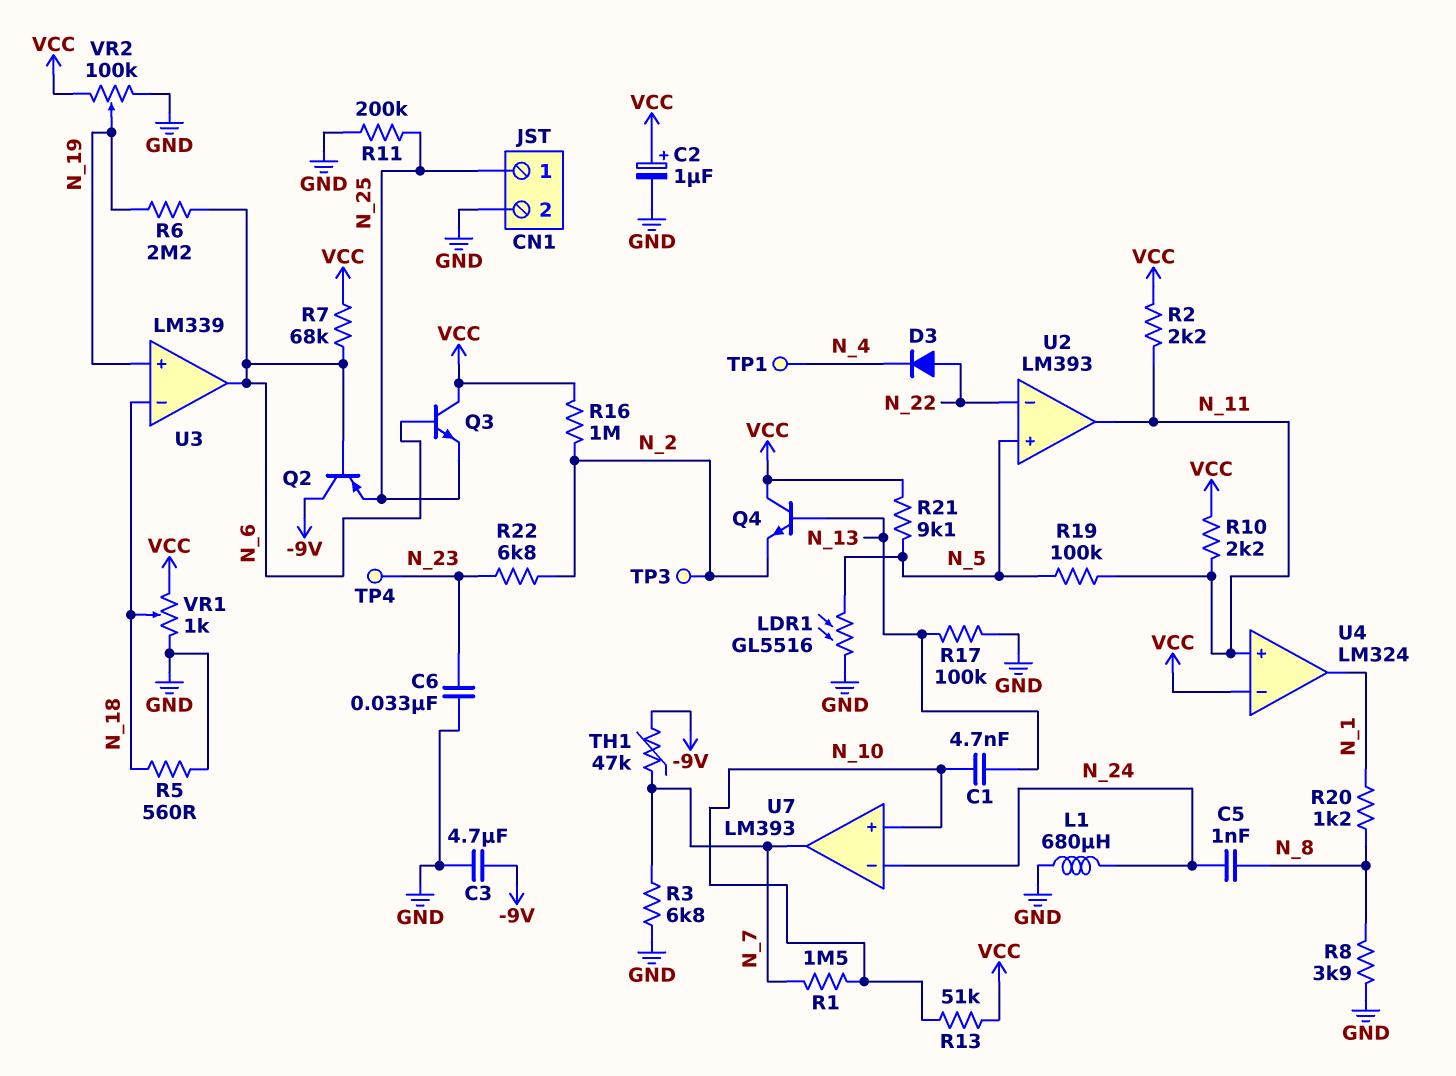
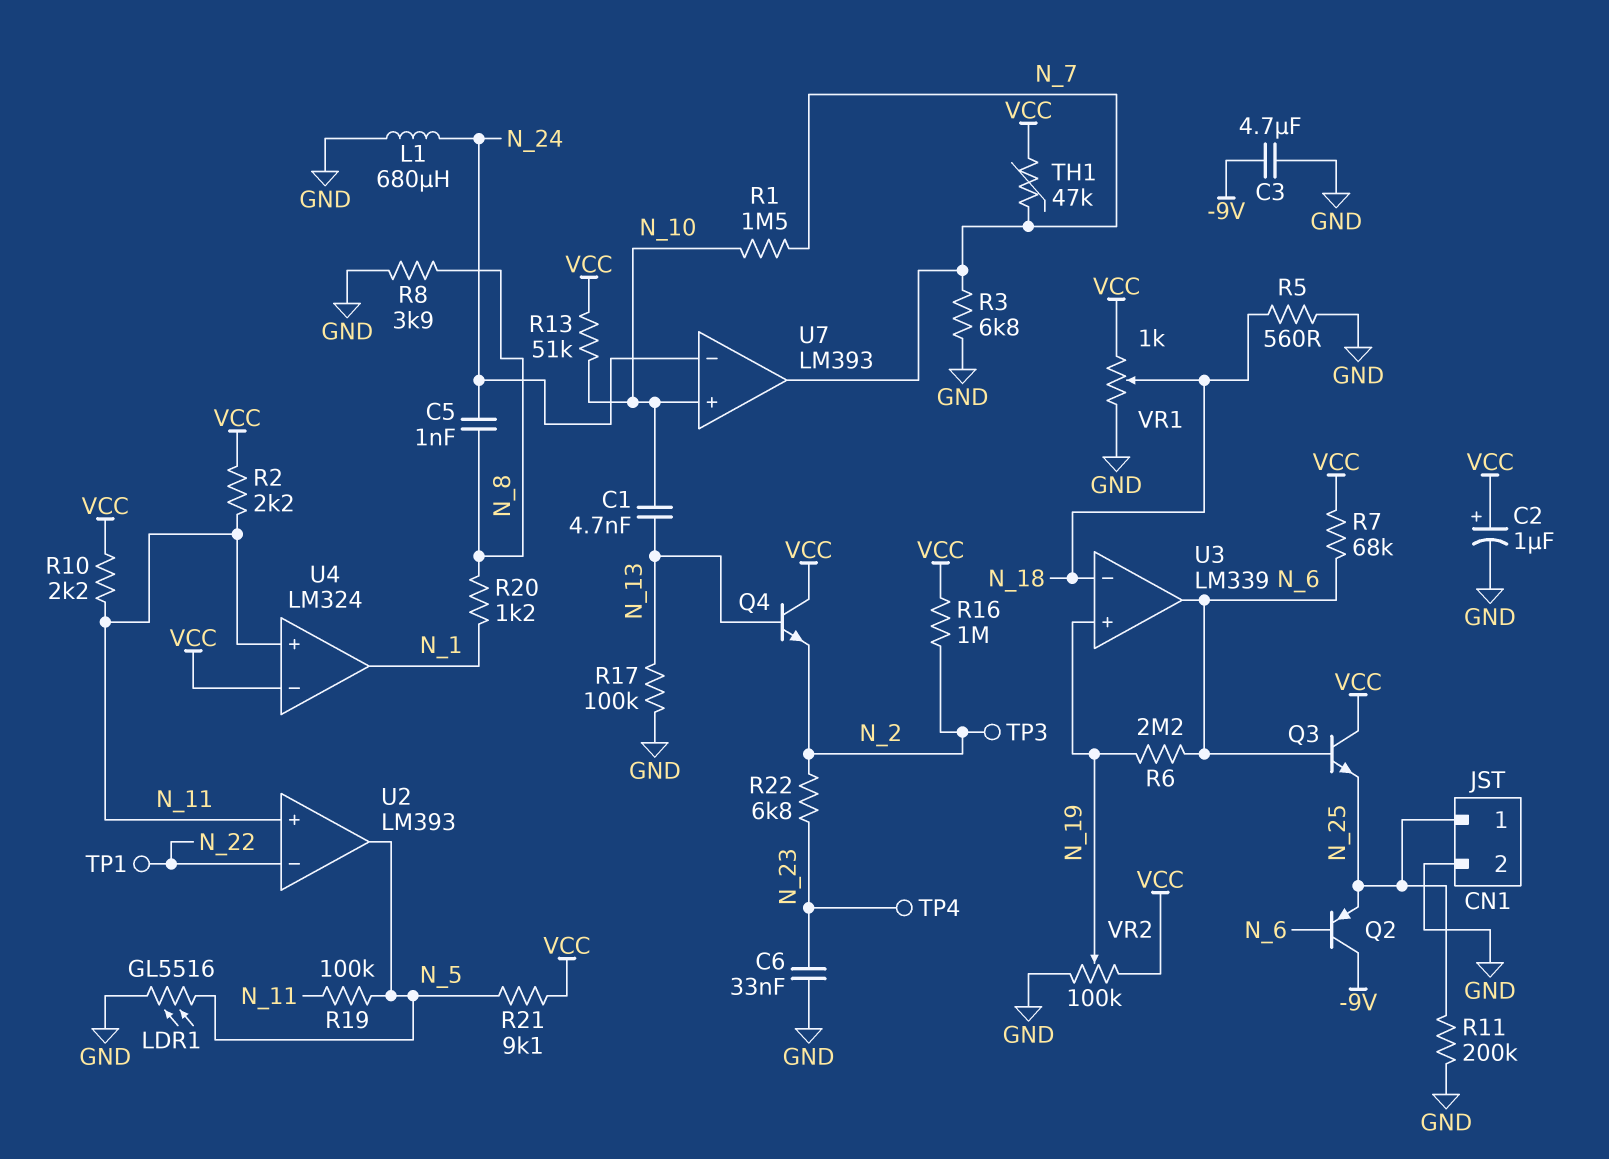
D3: diode (A N_22, K N_4) -> none
TH1: 47k (-9V, N_7) -> 47k (N_7, VCC)
TP1: test point (N_4) -> test point (N_22)
U2 pin in+: N_5 -> N_11
U2 pin out: N_11 -> N_5

